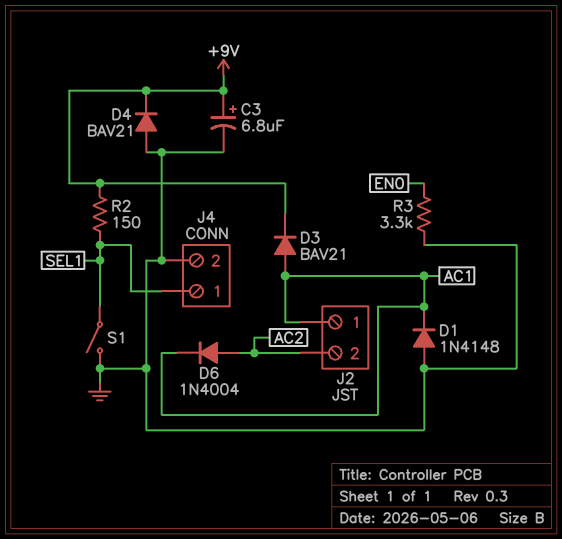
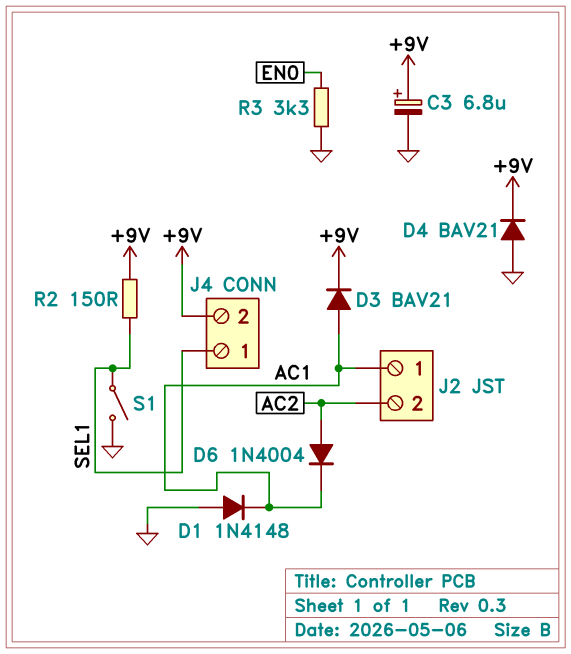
J4 pin 2: GND -> +9V

